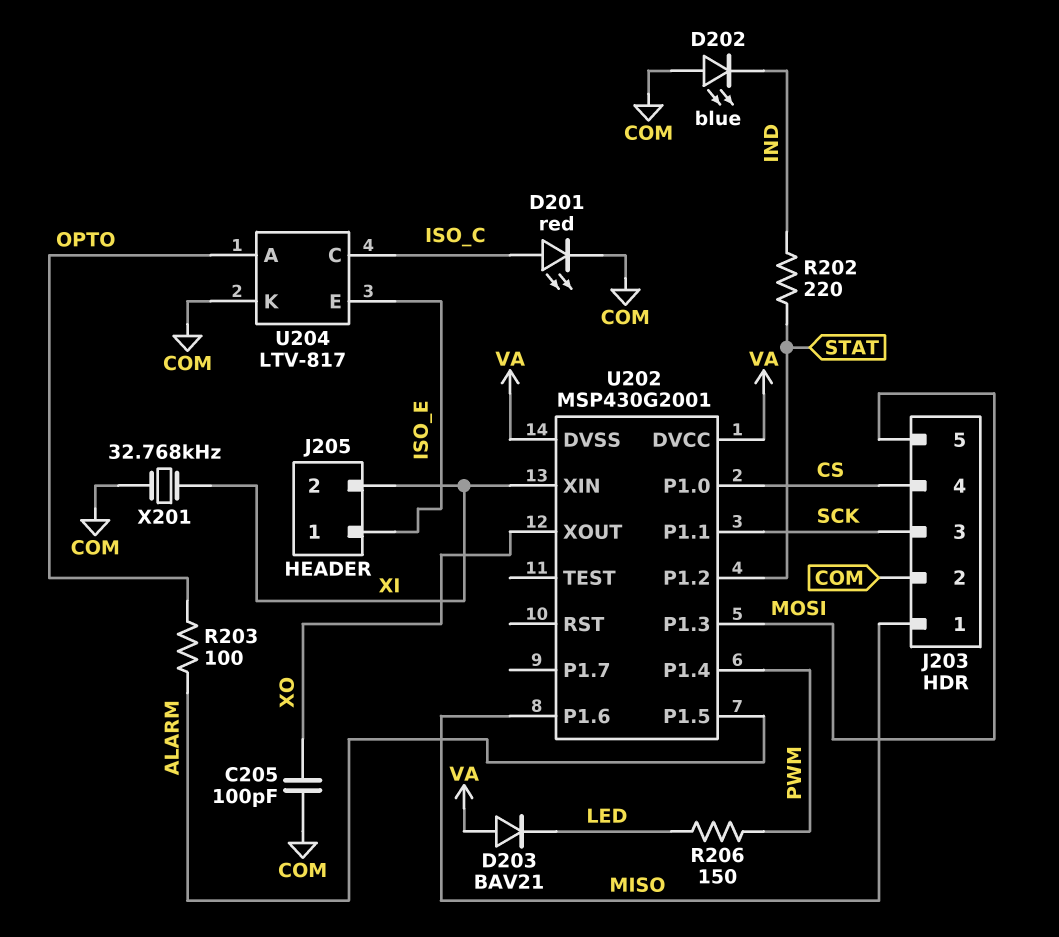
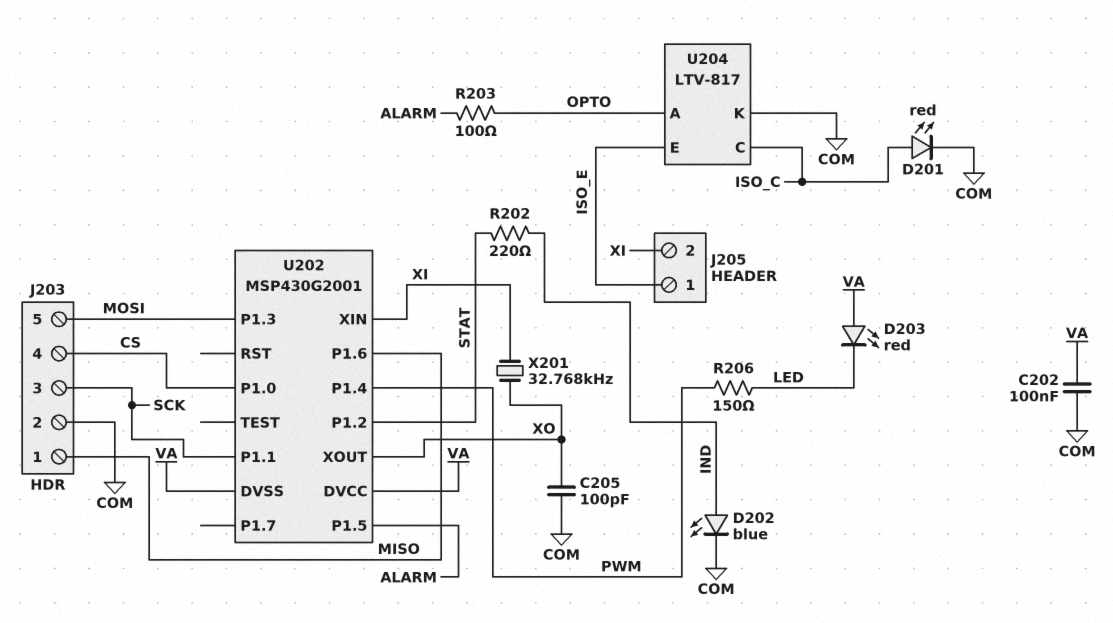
C202: none -> 100nF (COM, VA)
D202: LED blue (A COM, K IND) -> LED blue (A IND, K COM)
D203: diode BAV21 (A VA, K LED) -> LED red (A VA, K LED)
X201: 32.768kHz (COM, XI) -> 32.768kHz (XI, XO)

